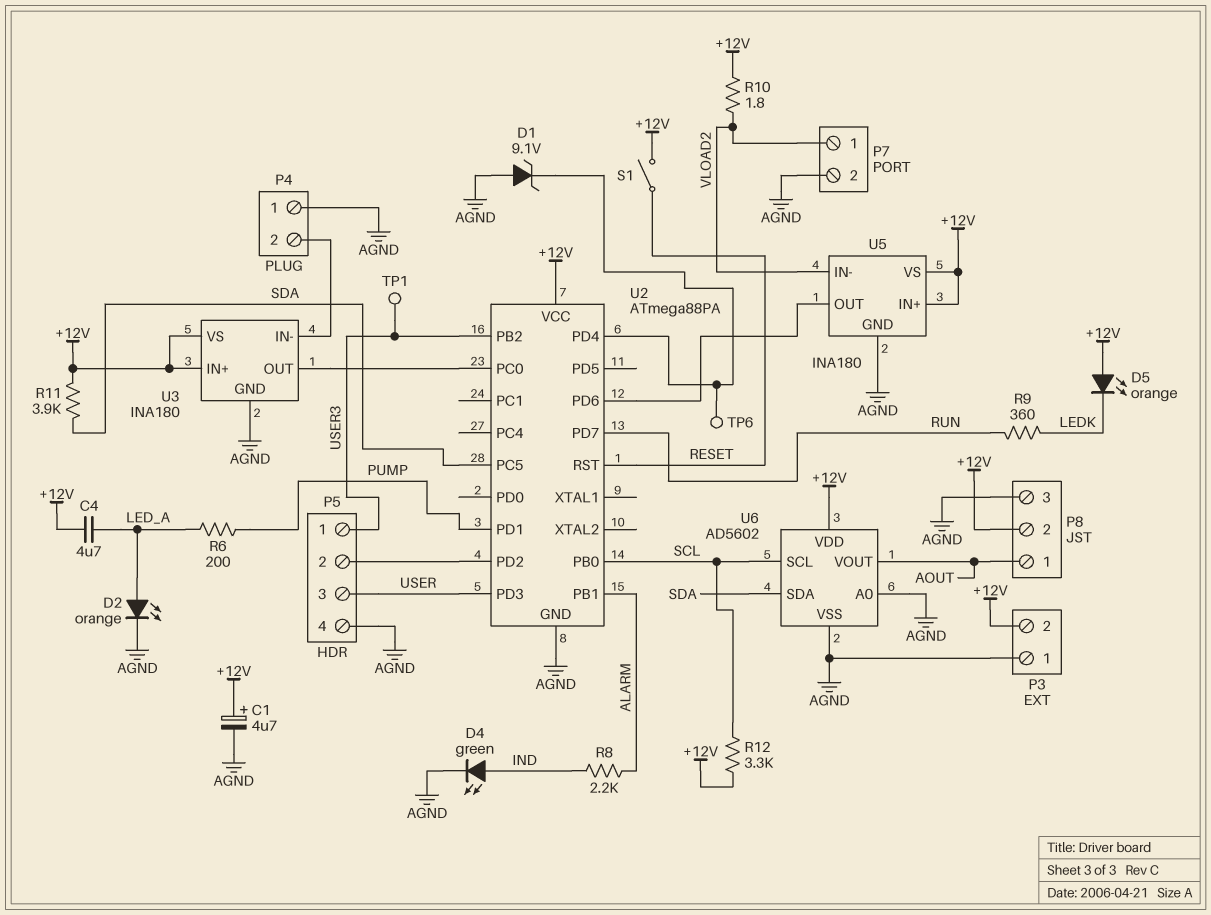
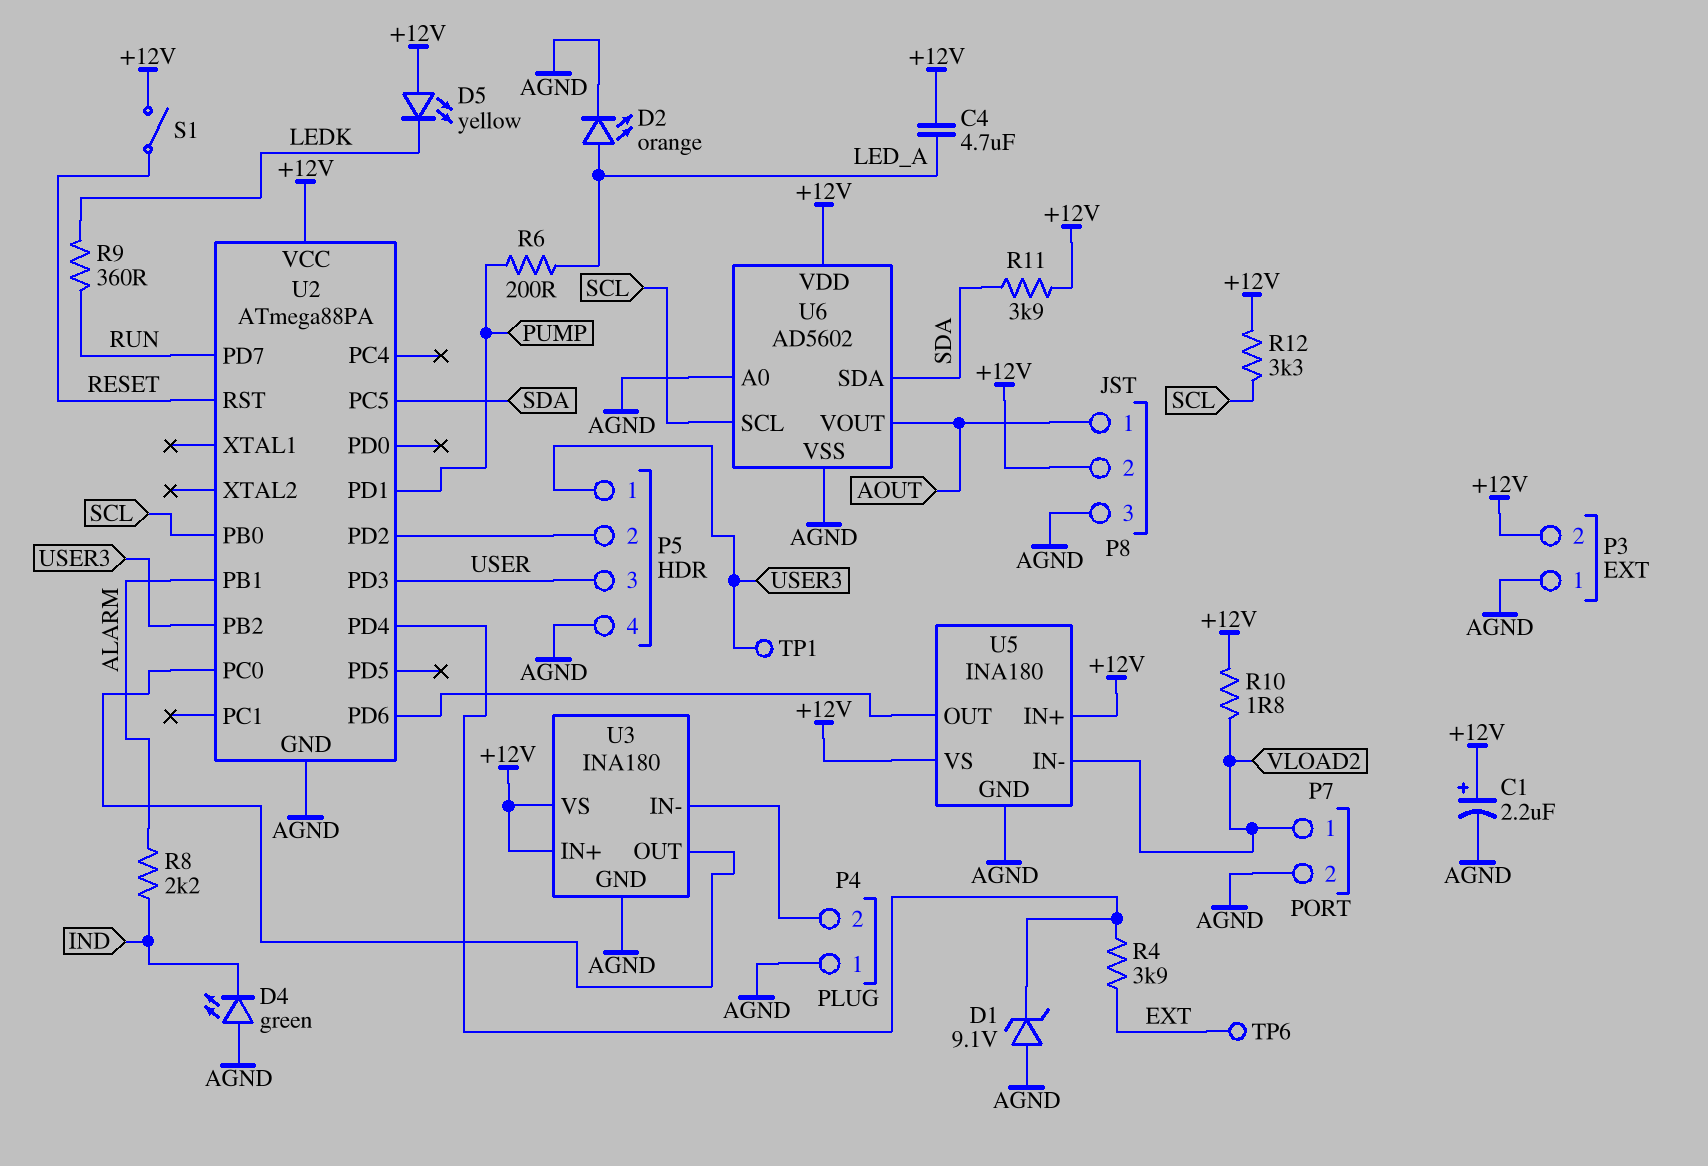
C1: 4.7uF (plus +12V, minus AGND) -> 2.2uF (plus +12V, minus AGND)
D4: LED green (A IND, K AGND) -> LED green (A AGND, K IND)
D5: LED orange (A +12V, K LEDK) -> LED yellow (A +12V, K LEDK)
R4: none -> 3.9k (EXT, U2/PD4)
TP6: test point (U2/PD4) -> test point (EXT)

